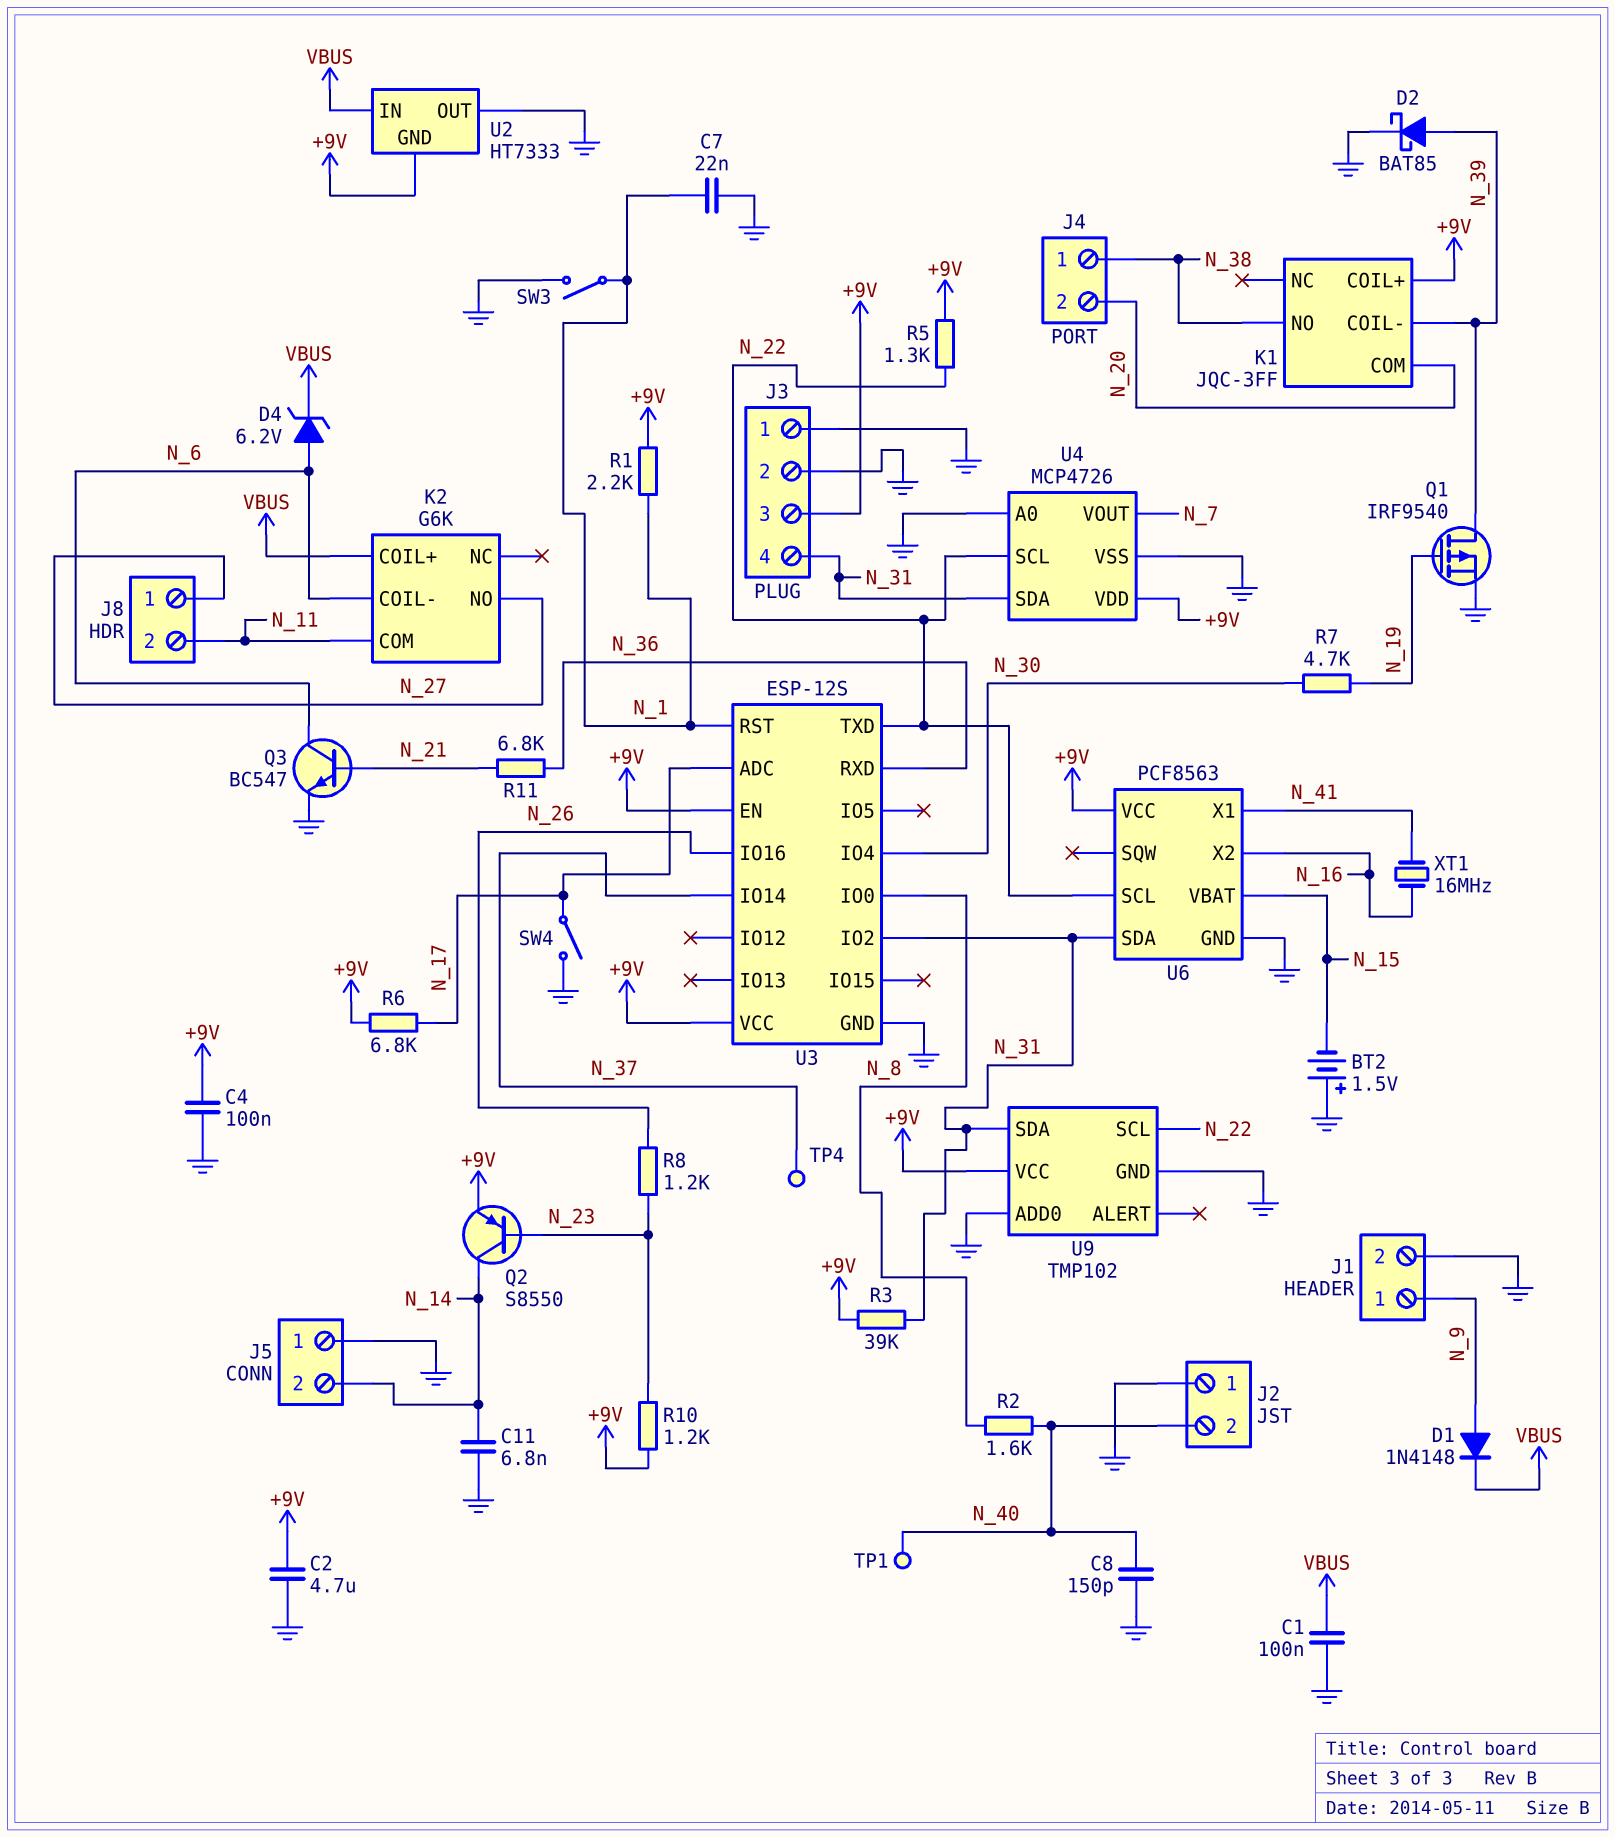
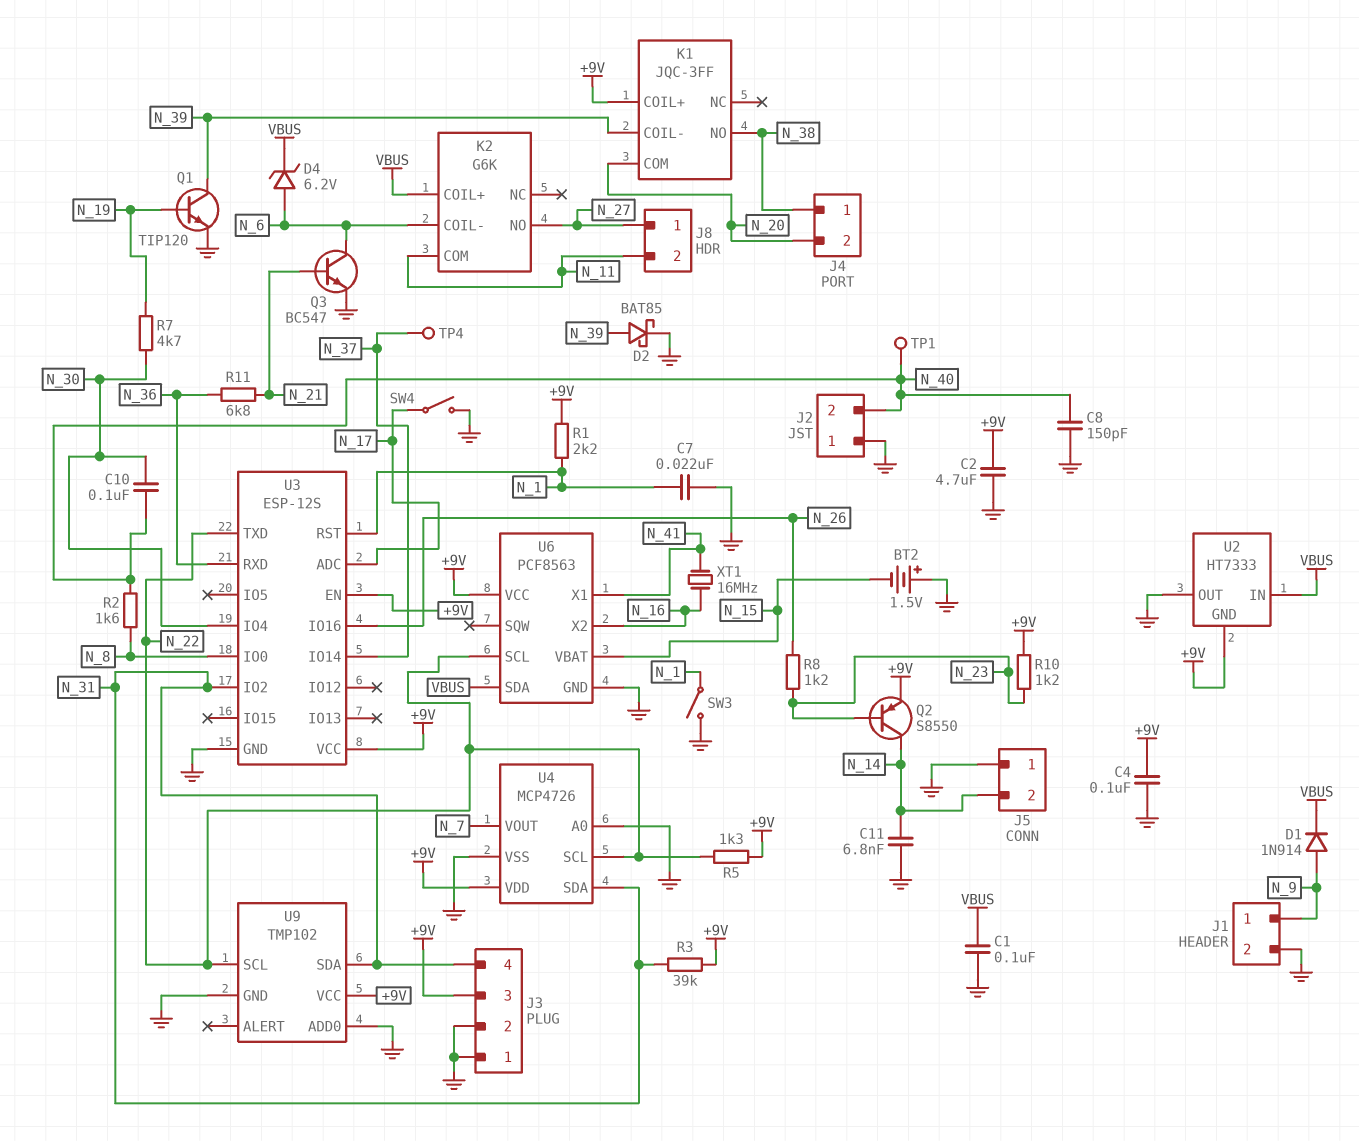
C10: none -> 100nF (N_30, N_40)
D1: diode 1N4148 (A N_9, K VBUS) -> diode 1N914 (A N_9, K VBUS)
Q1: PMOS IRF9540 (G N_19, D N_39, S GND) -> NPN TIP120 (B N_19, C N_39, E GND)
R6: 6.8k (+9V, N_17) -> none
U6 pin SDA: N_31 -> VBUS

